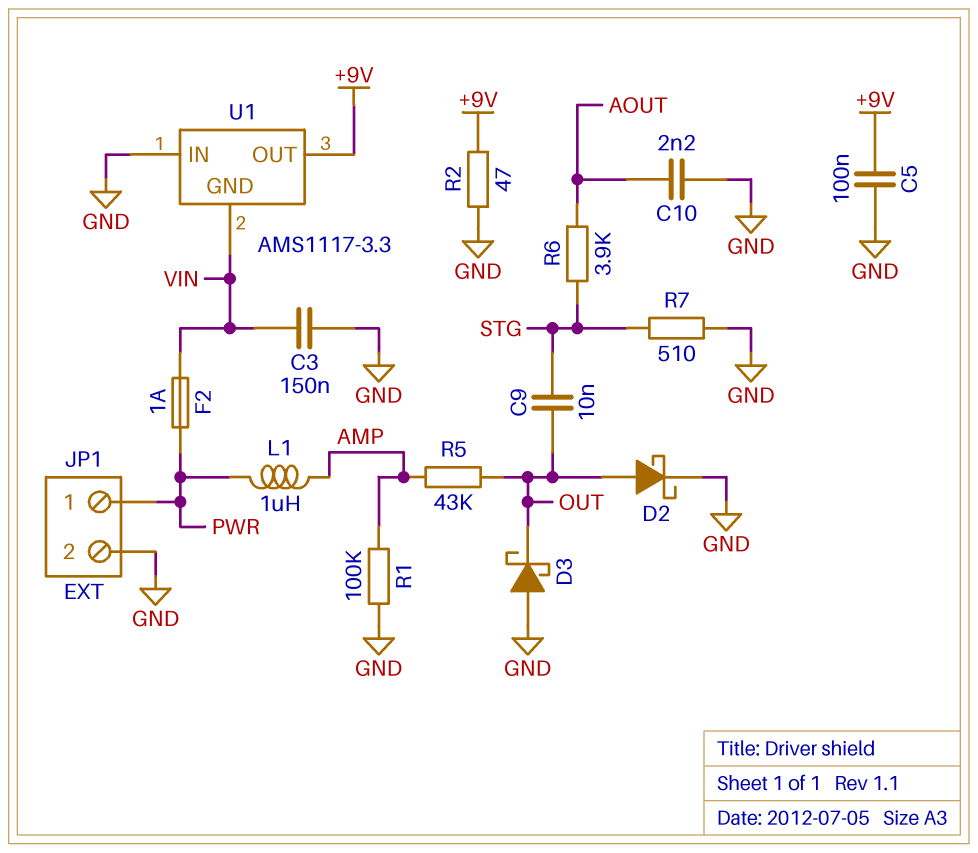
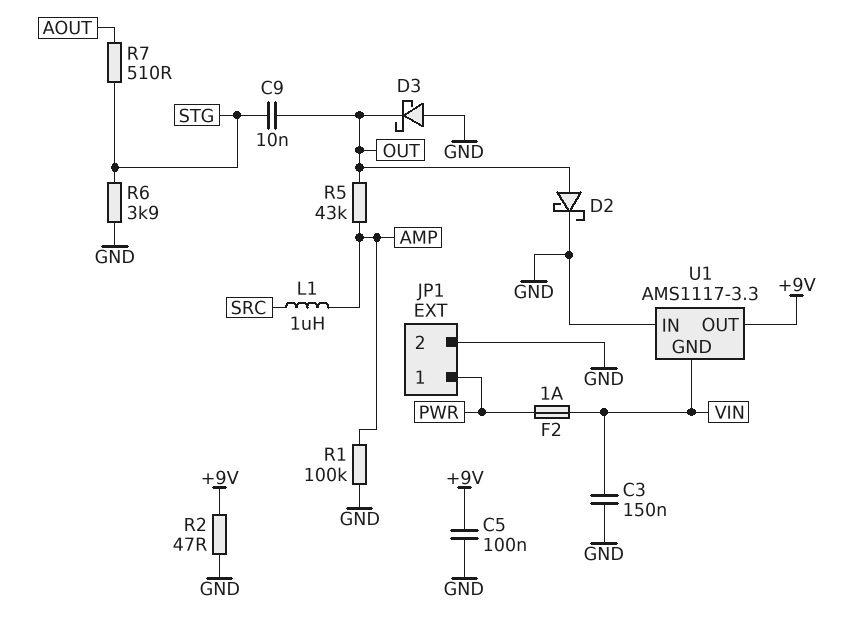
C10: 2.2nF (AOUT, GND) -> none
L1: 1uH (AMP, PWR) -> 1uH (AMP, SRC)
R6: 3.9k (AOUT, STG) -> 3.9k (GND, STG)
R7: 510 (GND, STG) -> 510 (AOUT, STG)

